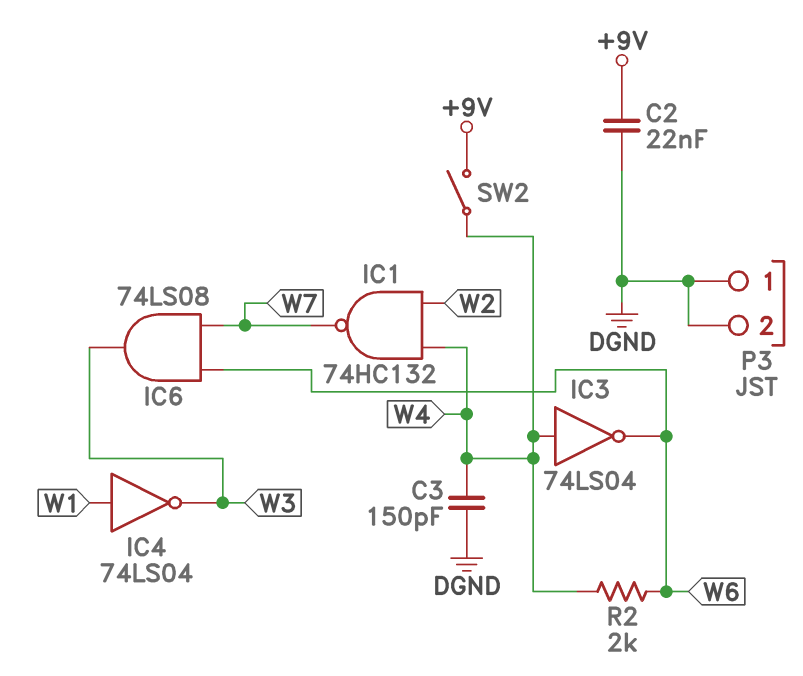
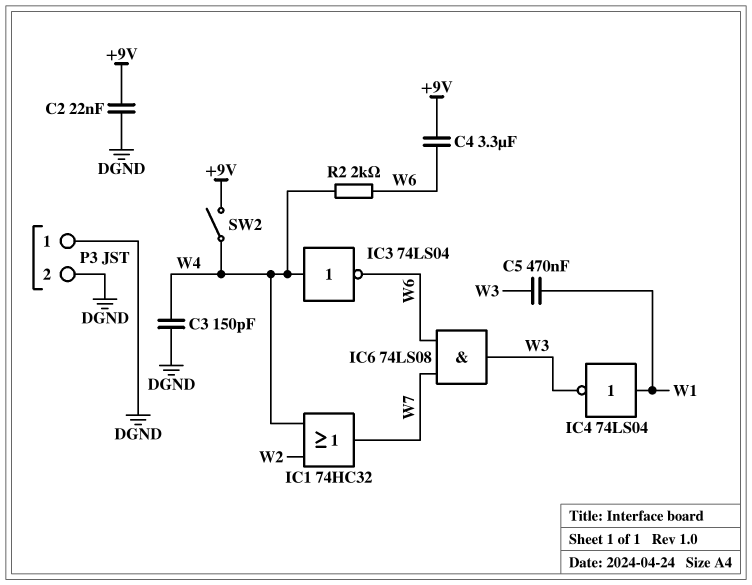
C4: none -> 3.3uF (+9V, W6)
C5: none -> 470nF (W1, W3)
IC1: NAND 74HC132 (in W2, in W4, out W7) -> OR 74HC32 (in W2, in W4, out W7)

